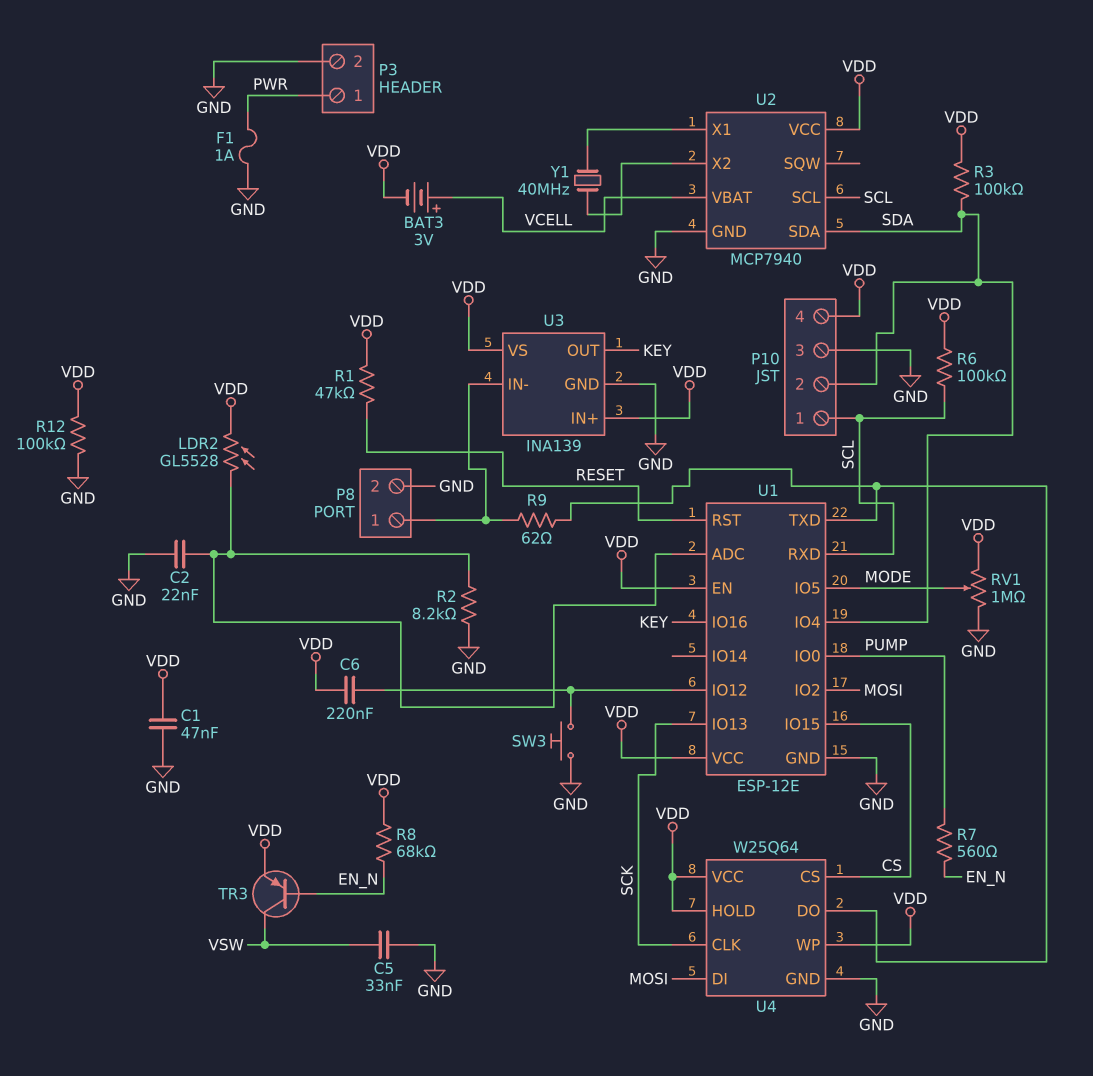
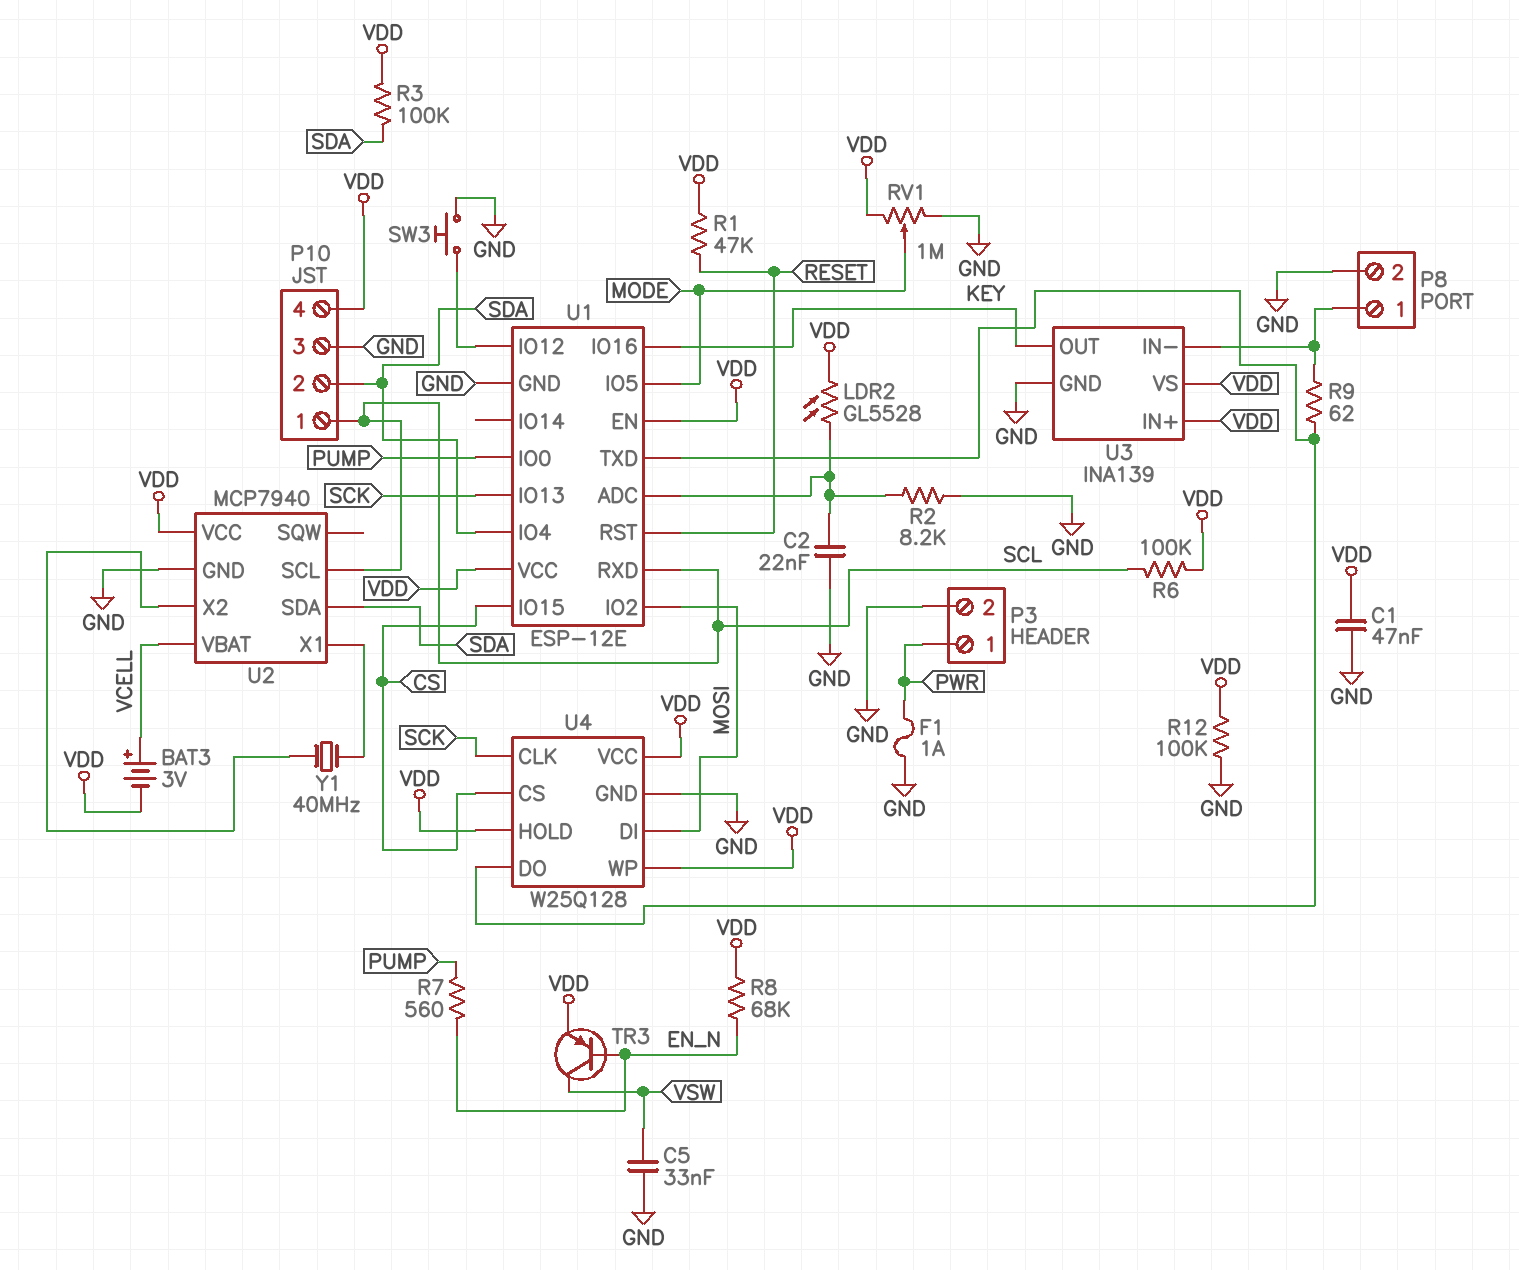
C6: 220nF (U1/IO12, VDD) -> none
U4: W25Q64 -> W25Q128

